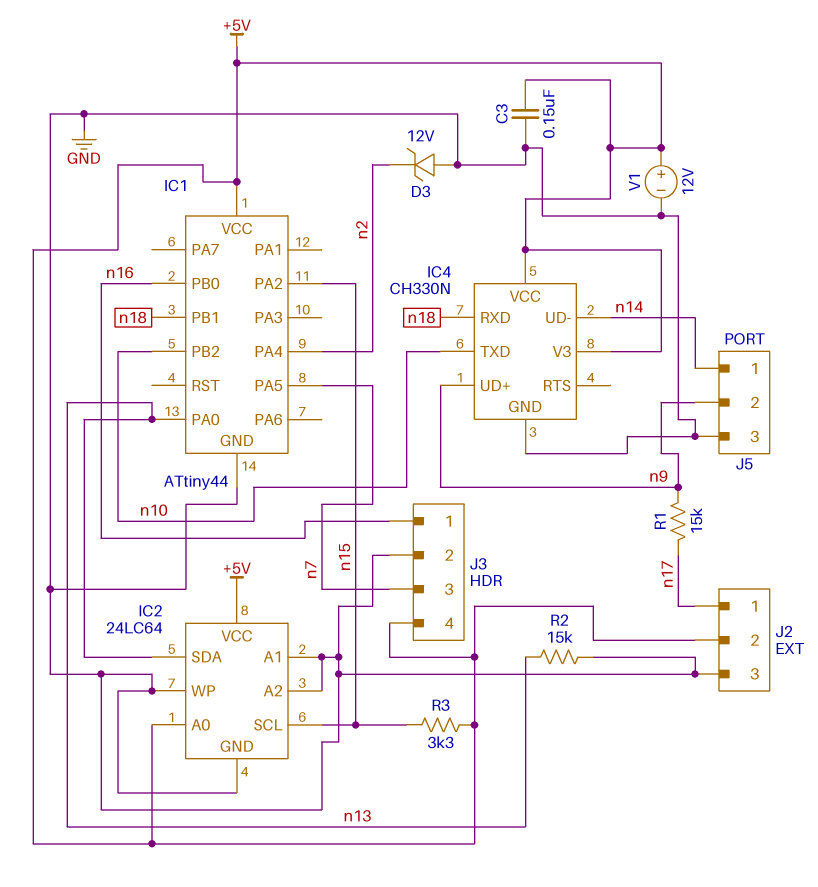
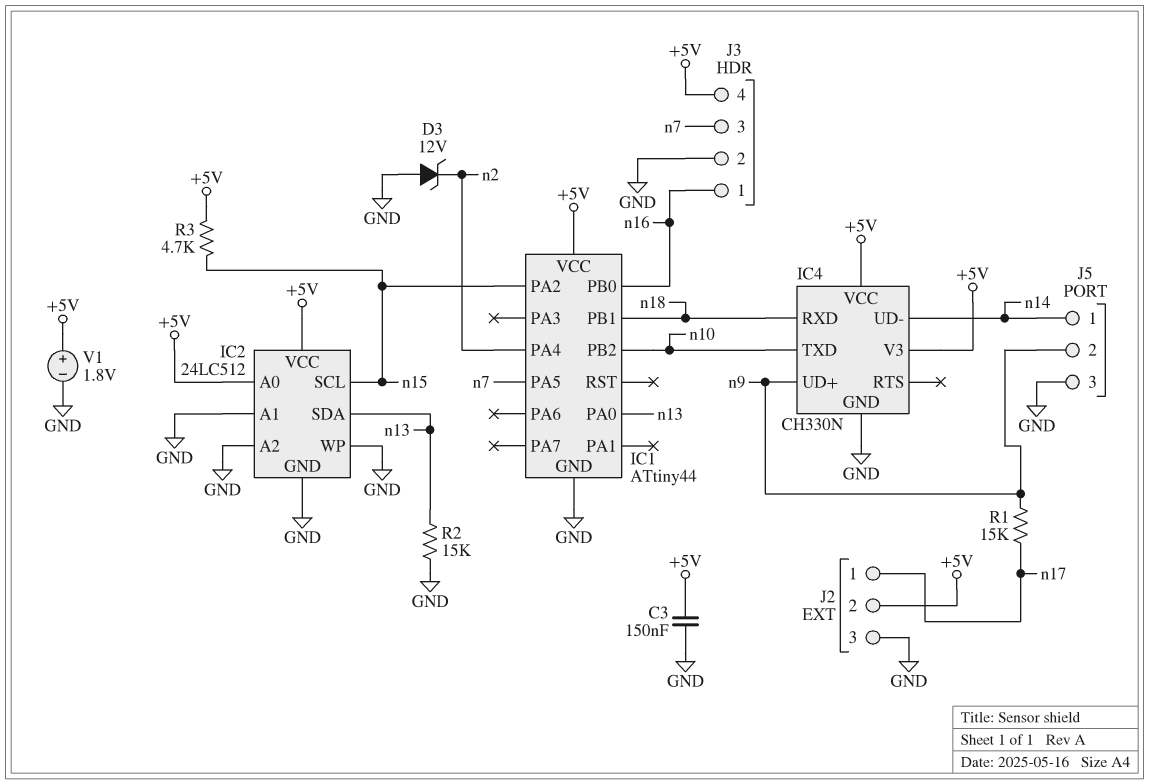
IC2: 24LC64 -> 24LC512
R3: 3.3k (+5V, n15) -> 4.7k (+5V, n15)
V1: 12V (plus +5V, minus GND) -> 1.8V (plus +5V, minus GND)

